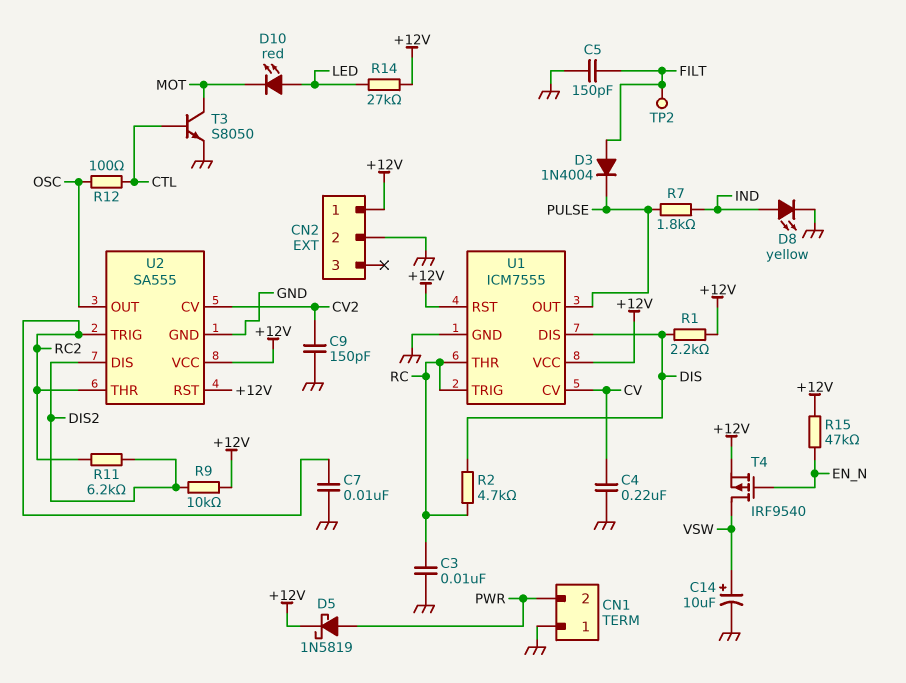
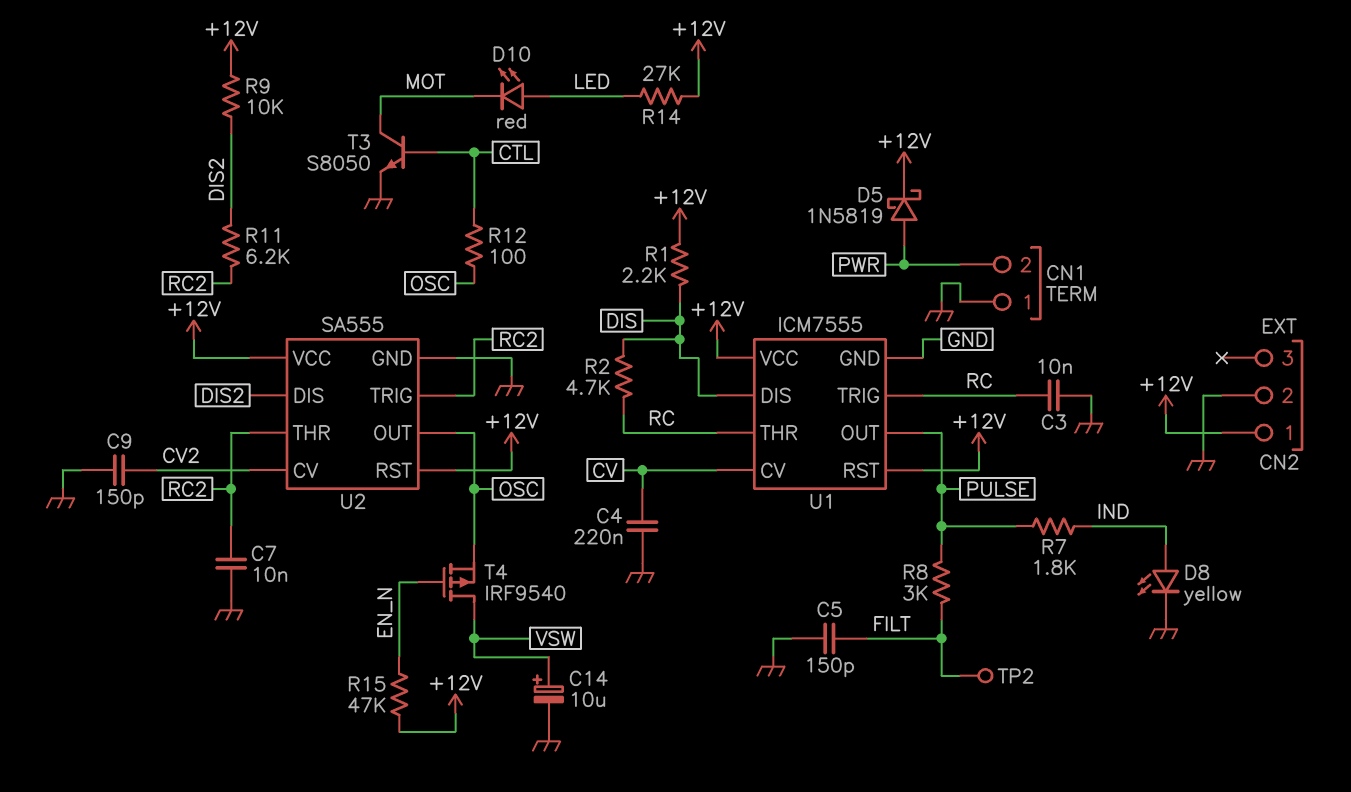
D3: diode 1N4004 (A FILT, K PULSE) -> none
R8: none -> 3k (FILT, PULSE)
T4: PMOS IRF9540 (G EN_N, D VSW, S +12V) -> PMOS IRF9540 (G EN_N, D VSW, S OSC)

